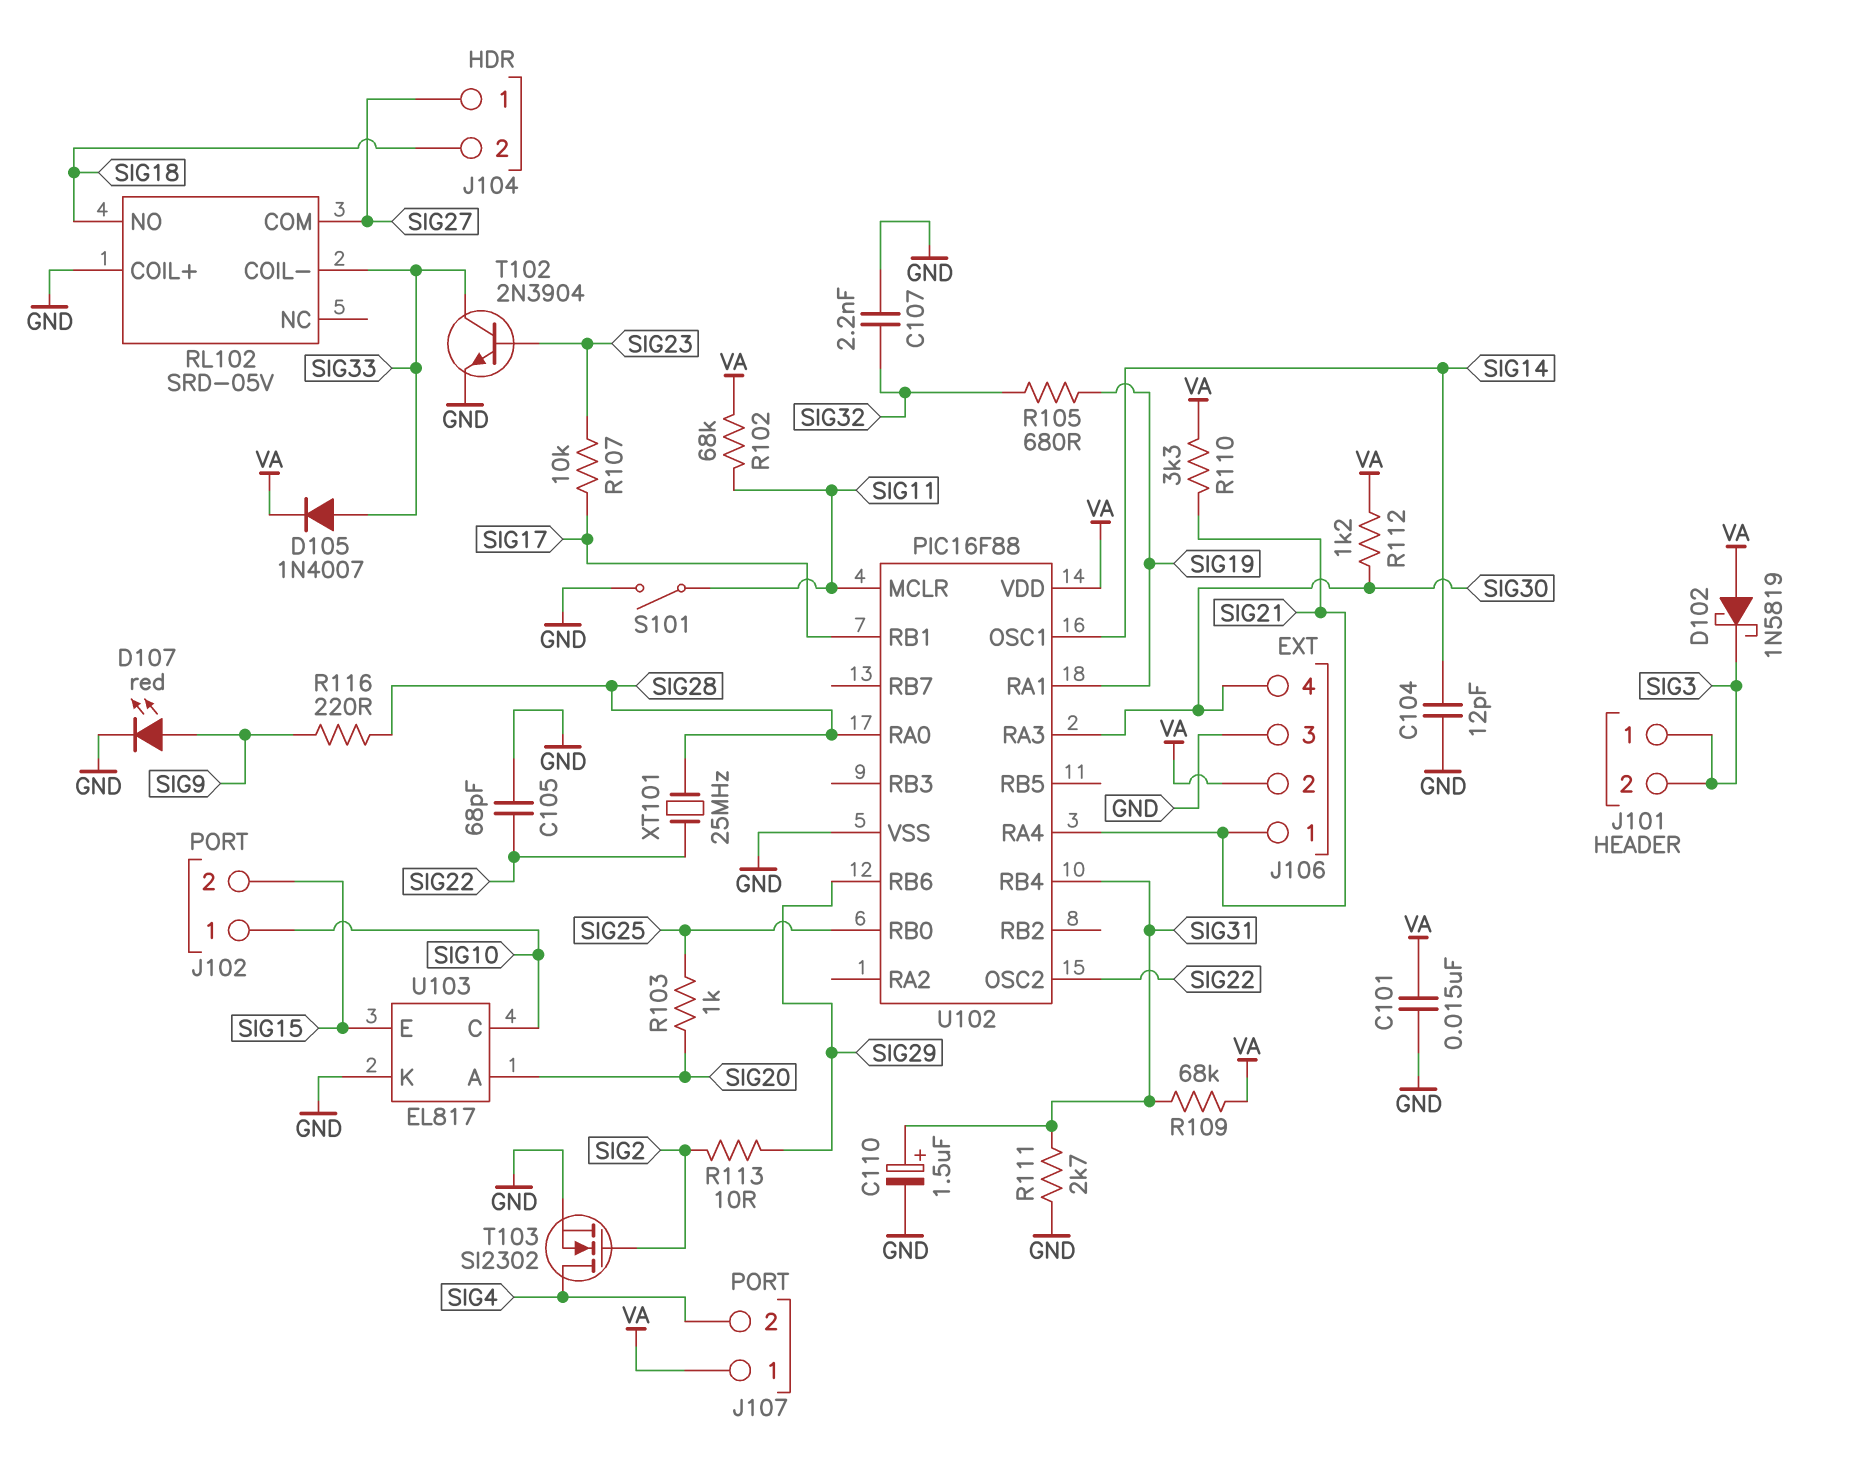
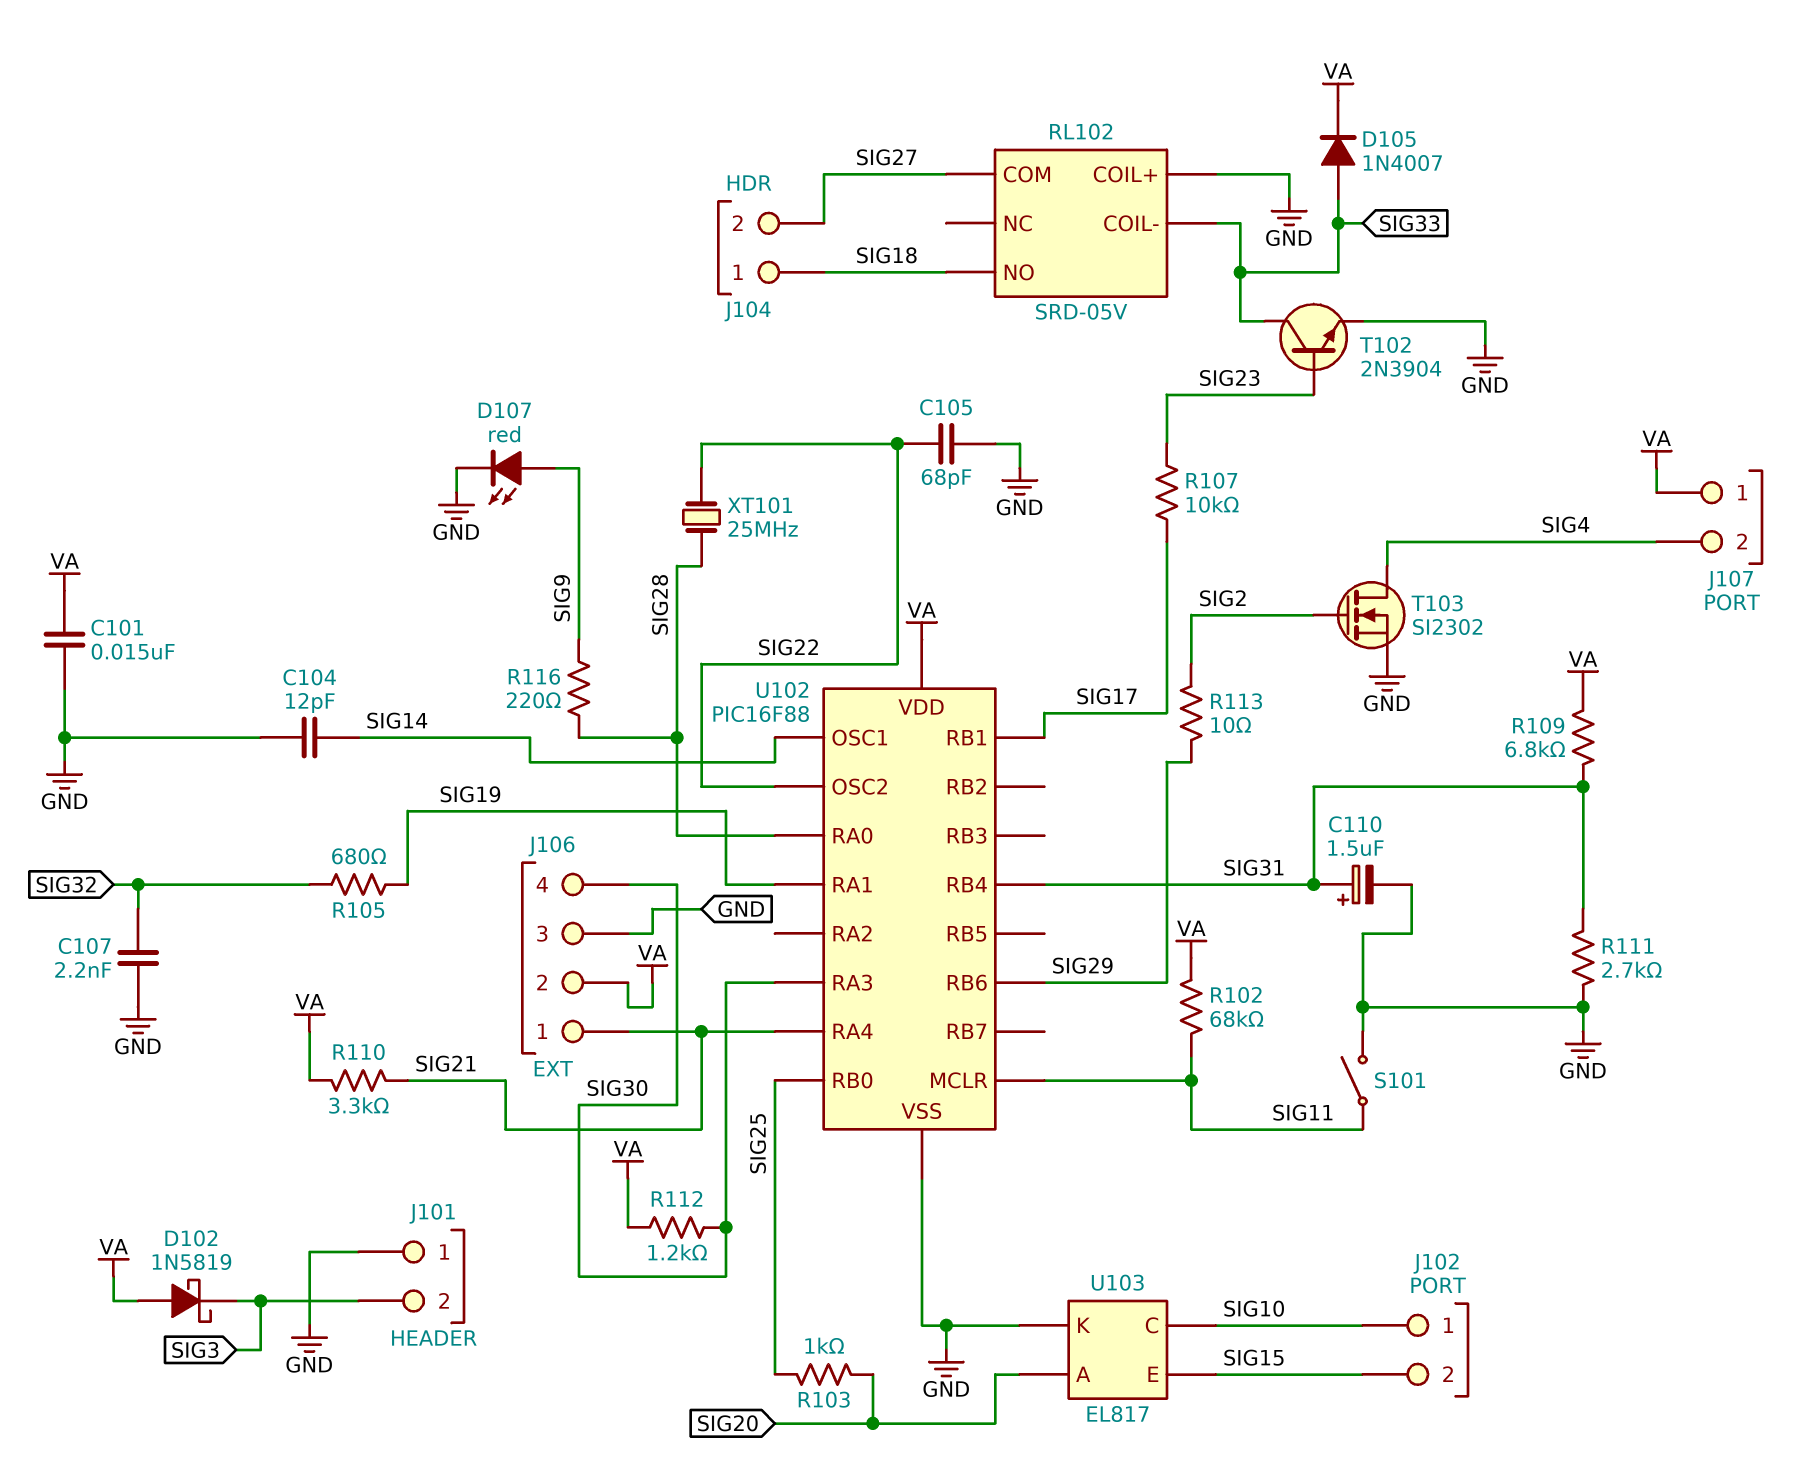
J101 pin 1: SIG3 -> GND
J104 pin 1: SIG27 -> SIG18
J104 pin 2: SIG18 -> SIG27
R109: 68k (SIG31, VA) -> 6.8k (SIG31, VA)

